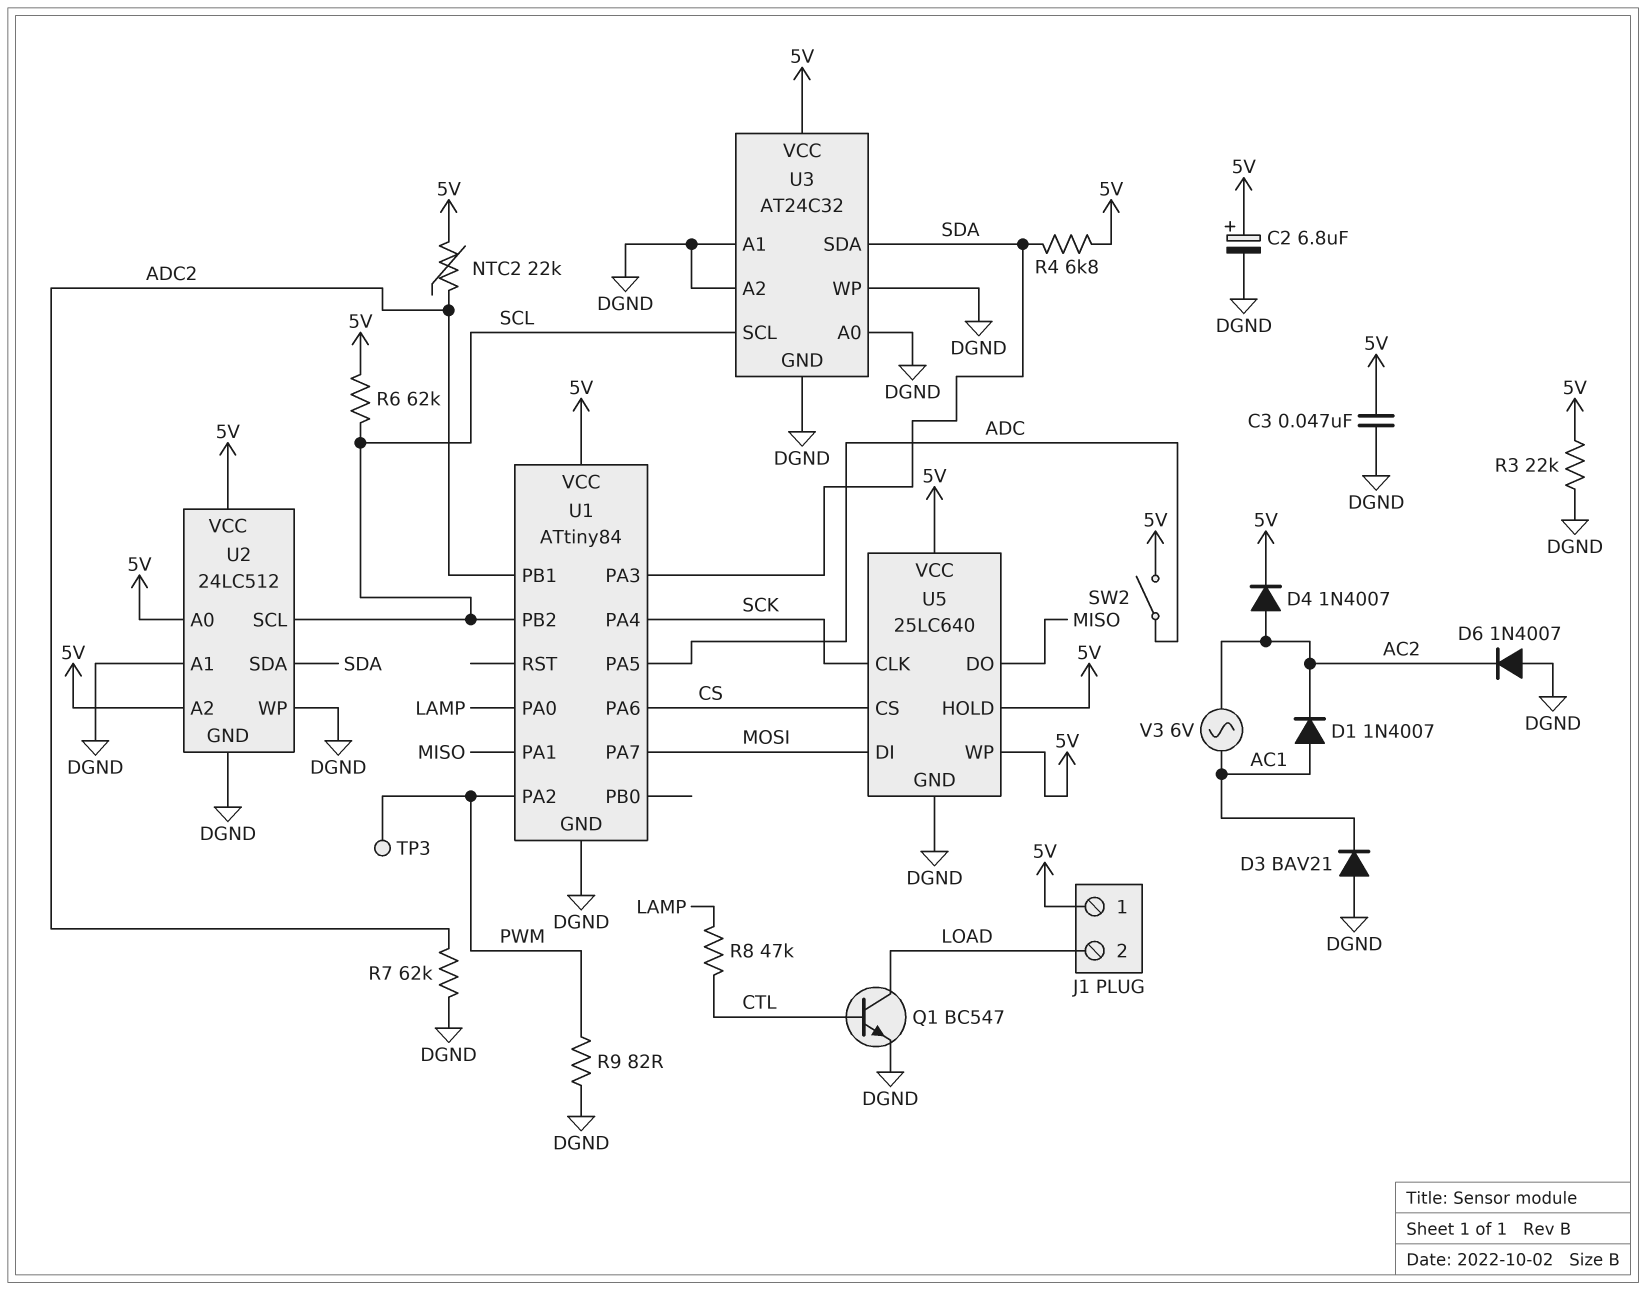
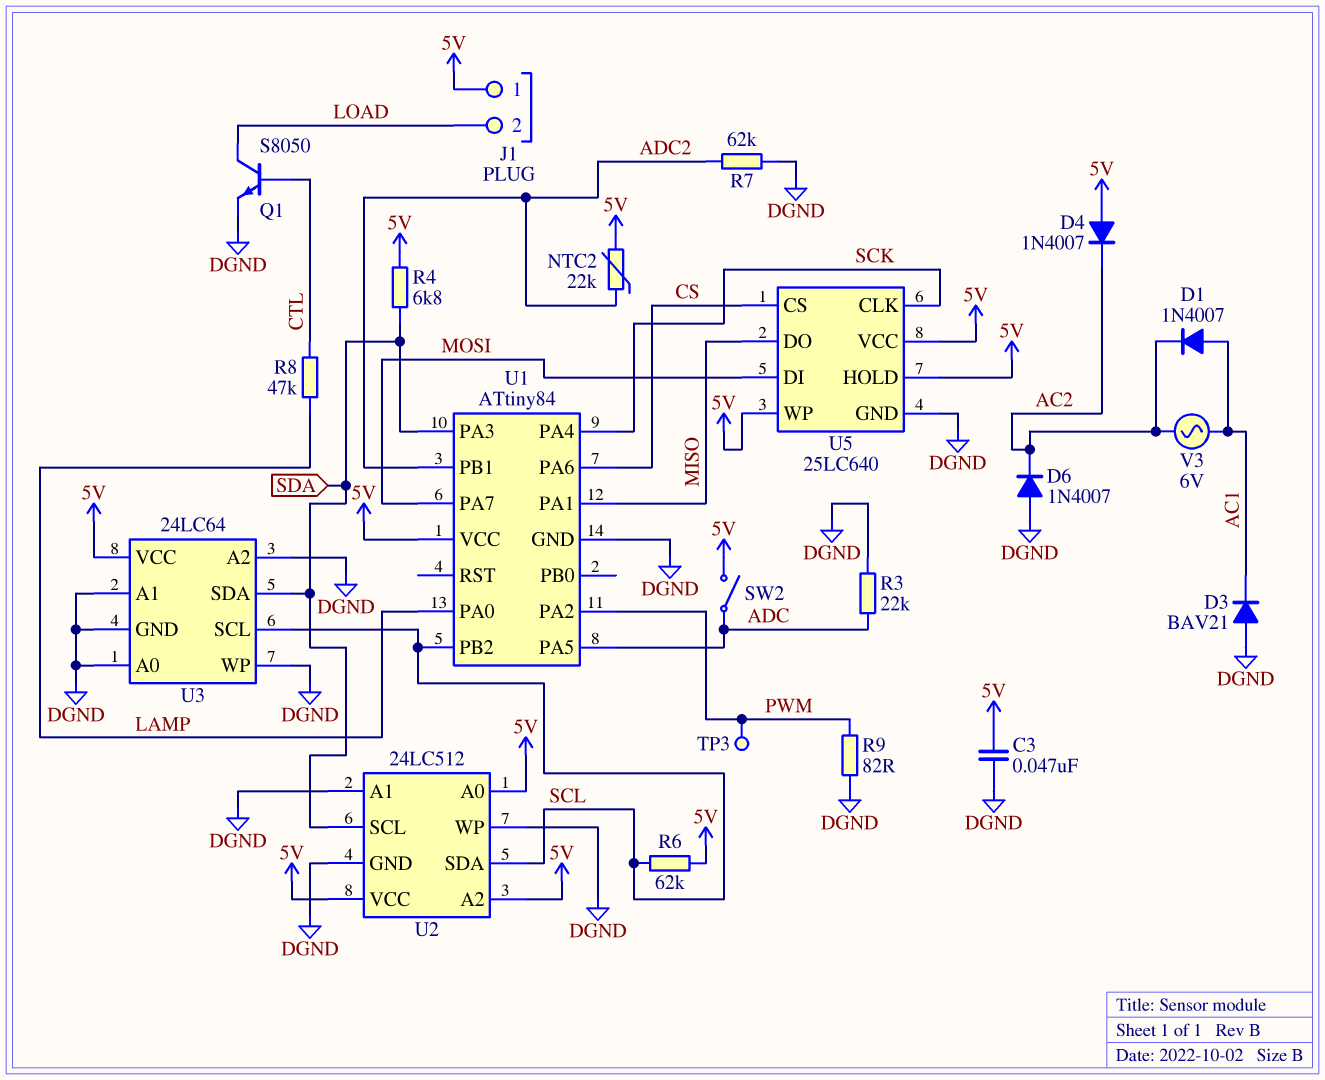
C2: 6.8uF (plus 5V, minus DGND) -> none
D4: diode 1N4007 (A AC2, K 5V) -> diode 1N4007 (A 5V, K AC2)
Q1: NPN BC547 (B CTL, C LOAD, E DGND) -> NPN S8050 (B CTL, C LOAD, E DGND)
R3: 22k (5V, DGND) -> 22k (ADC, DGND)
U2 pin SCL: SCL -> SDA
U2 pin SDA: SDA -> SCL
U3: AT24C32 -> 24LC64

